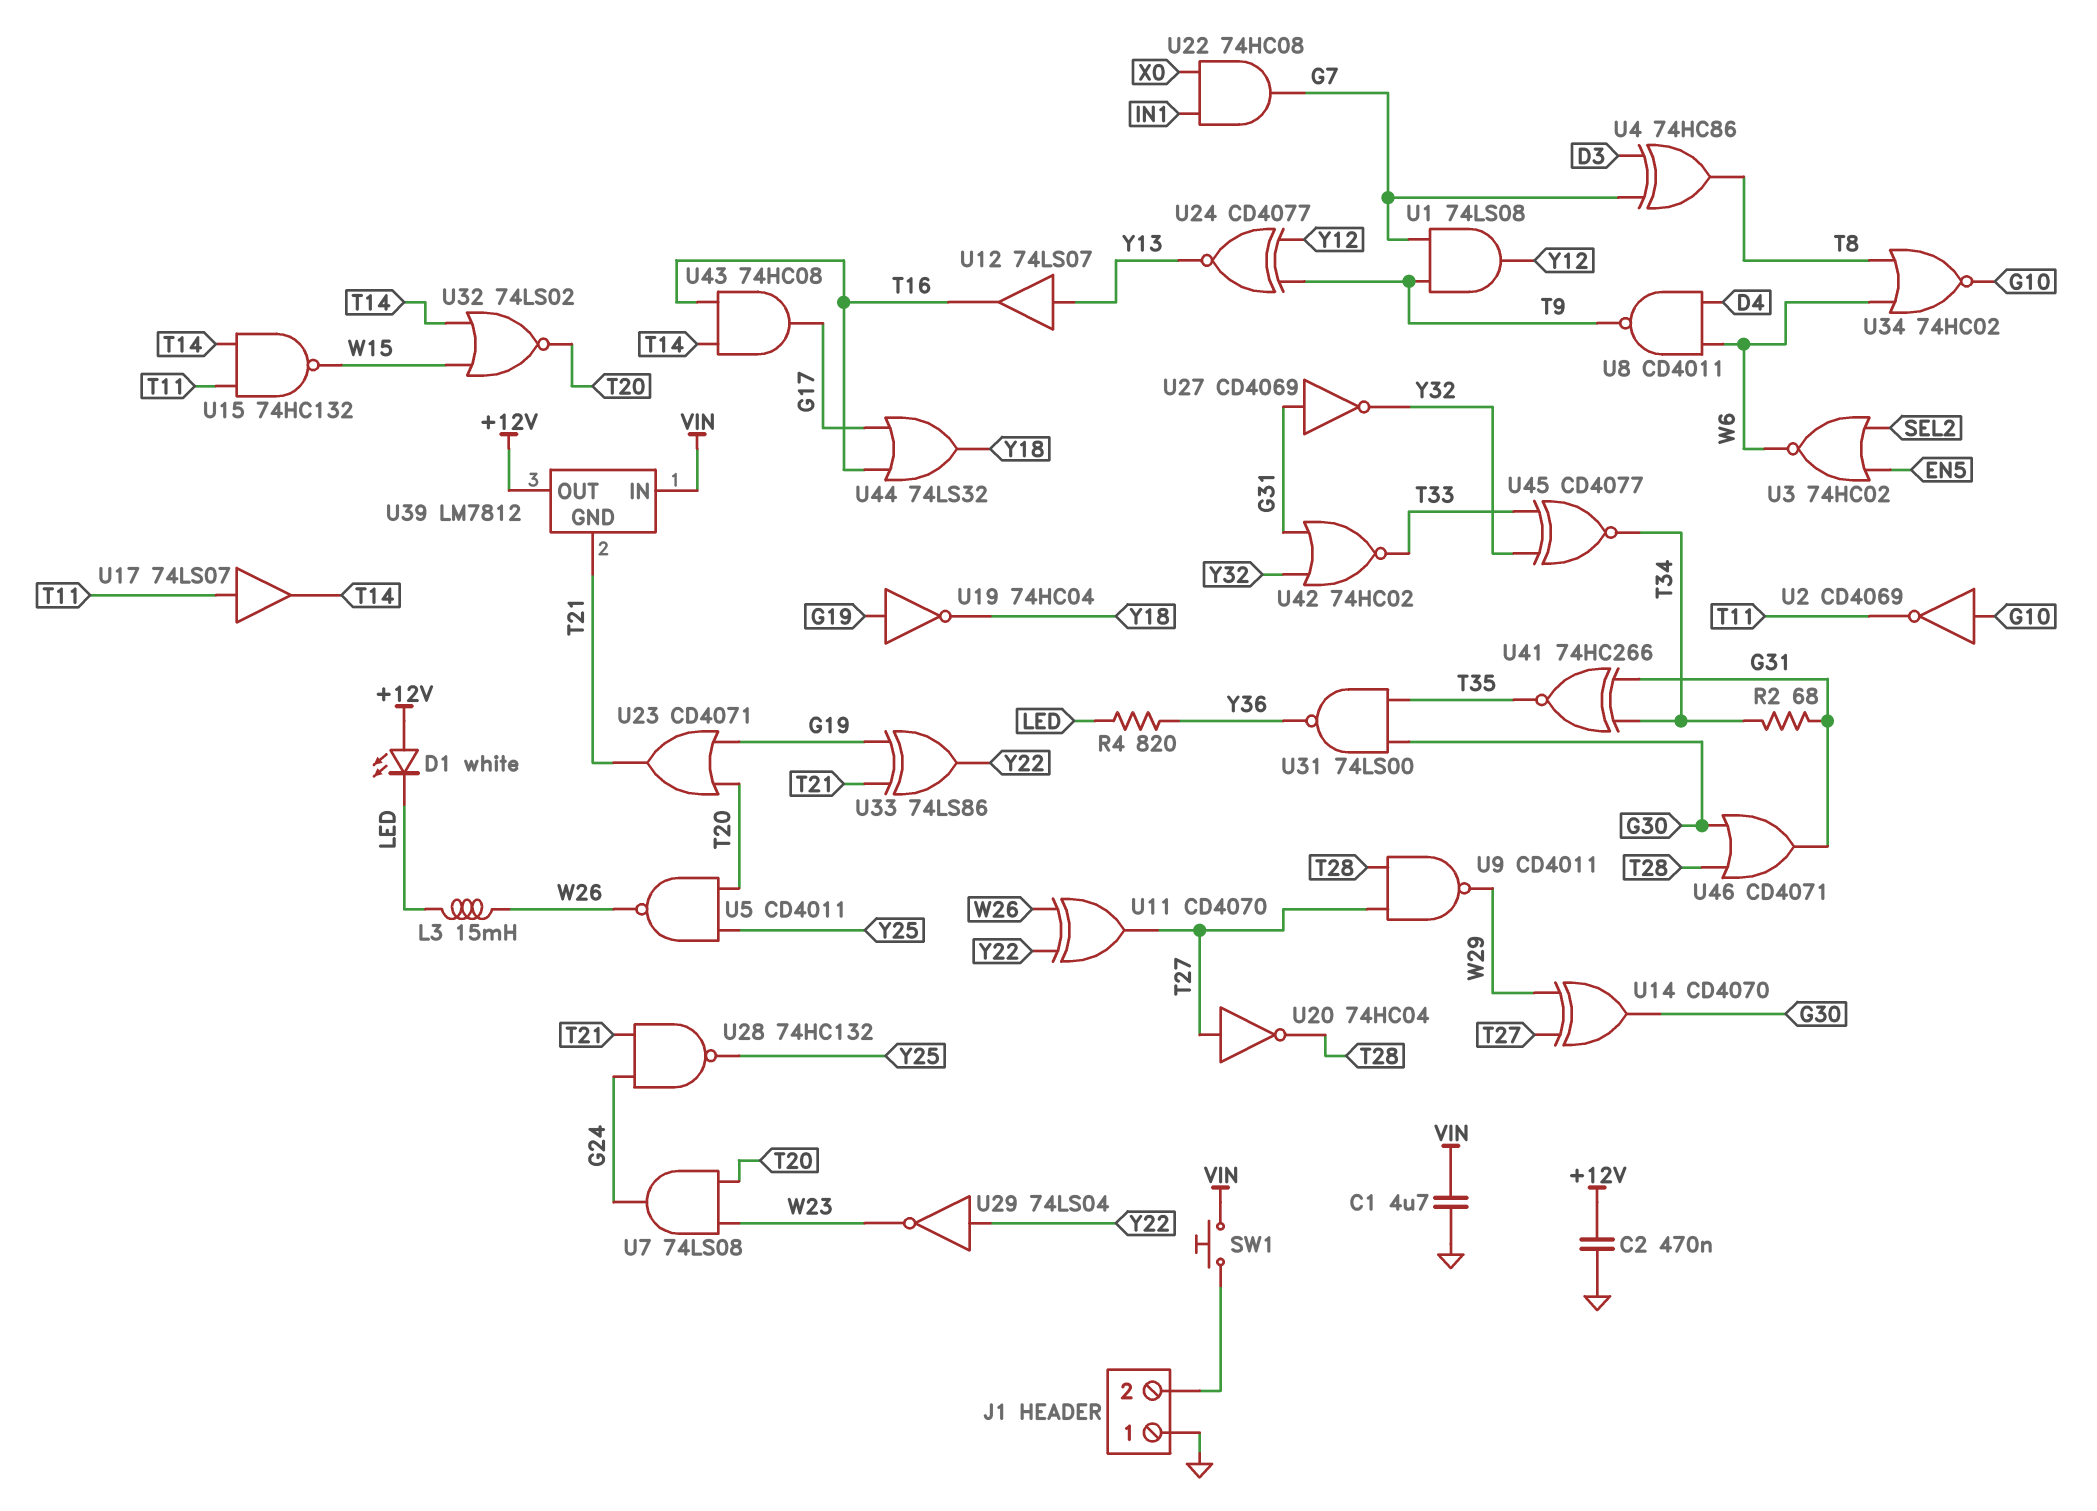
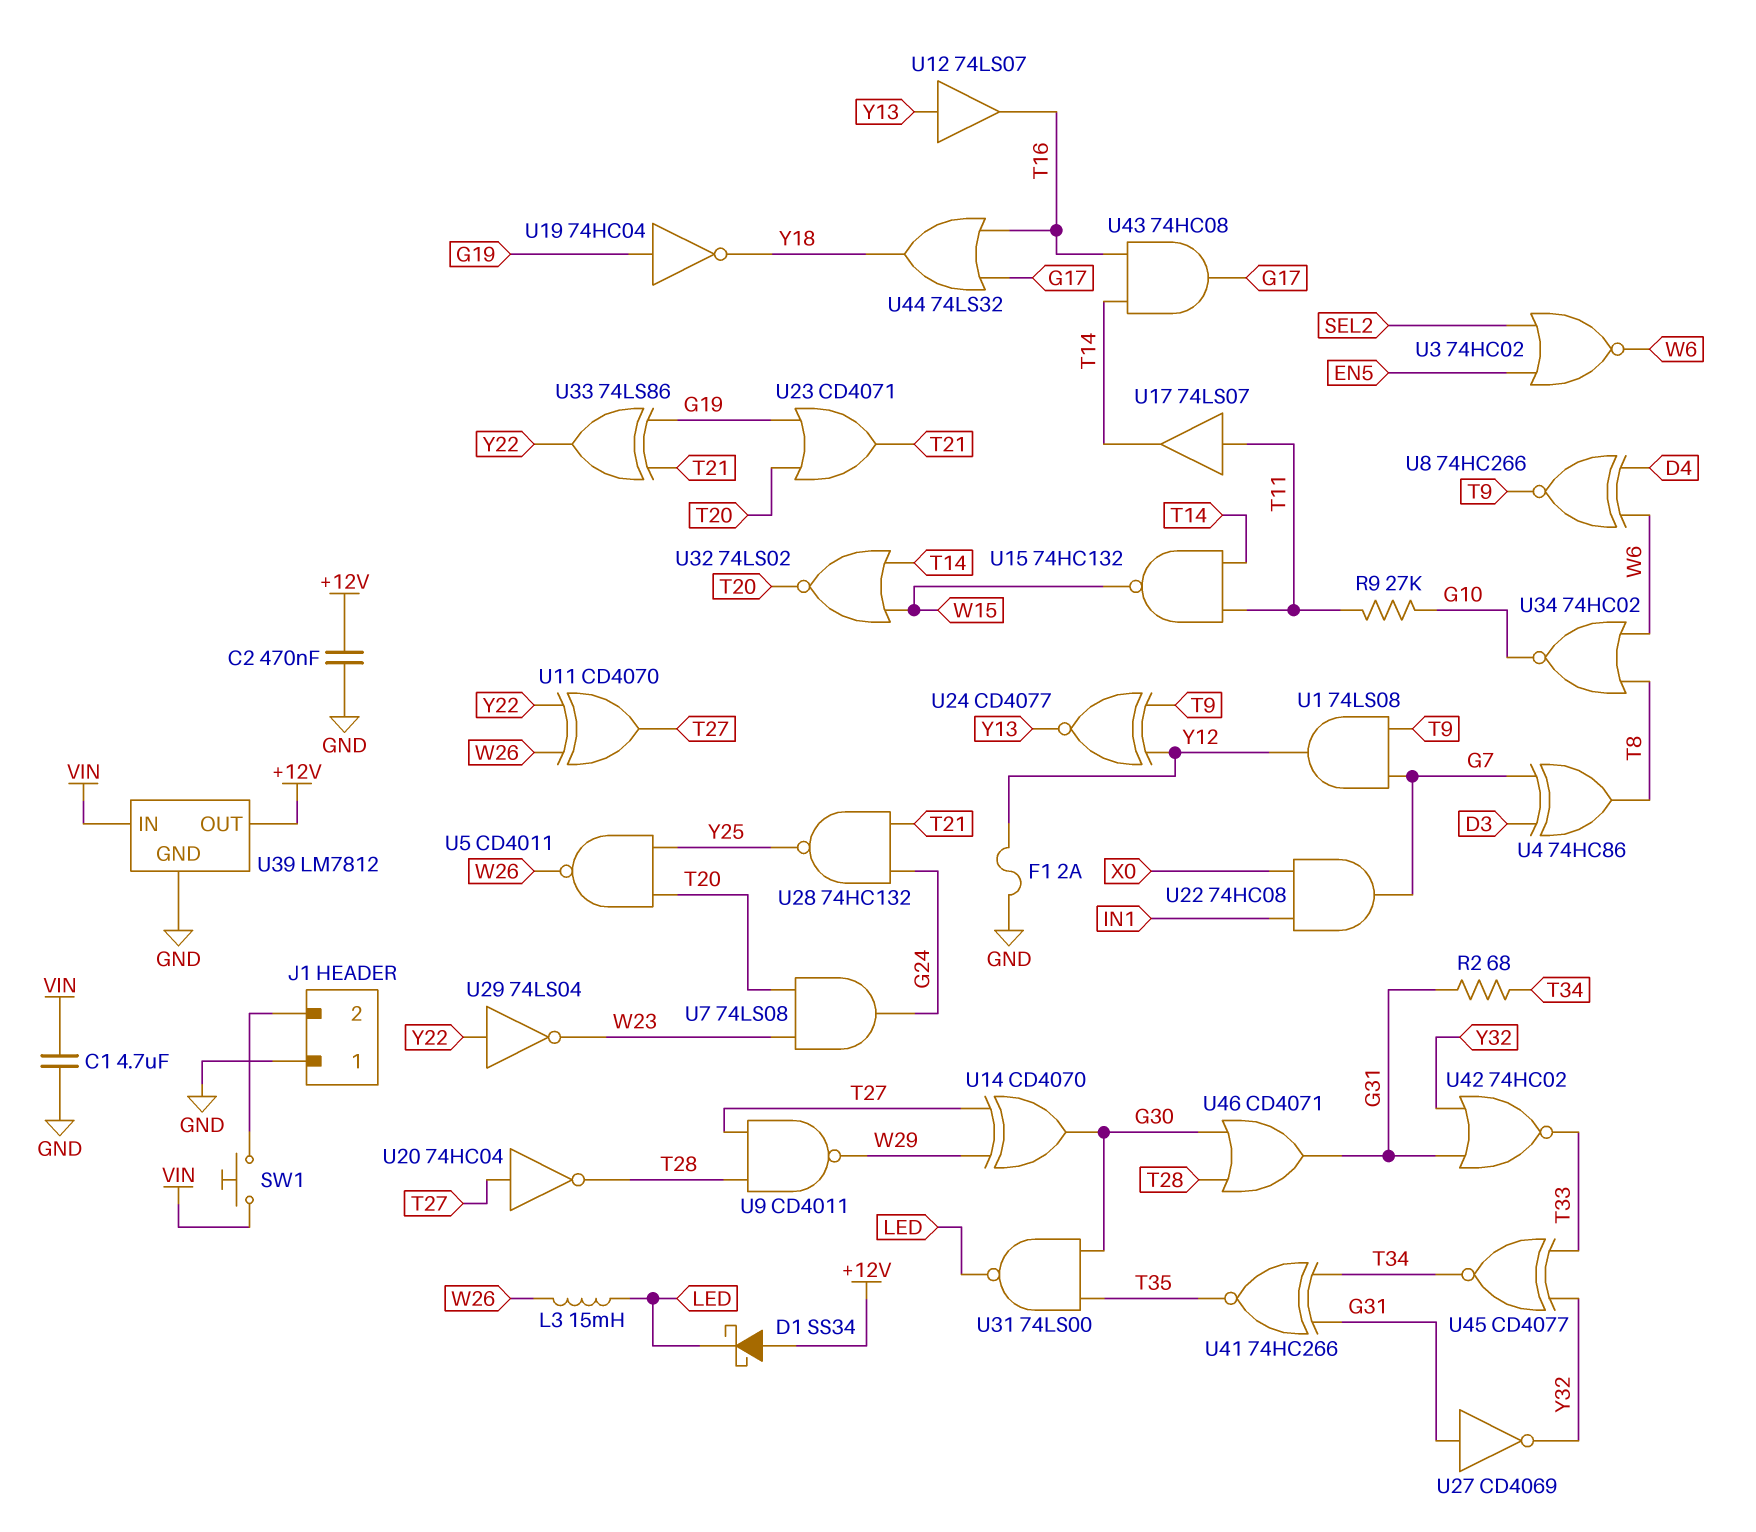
D1: LED white (A +12V, K LED) -> schottky SS34 (A +12V, K LED)
F1: none -> 2A (GND, Y12)
R4: 820 (LED, Y36) -> none
R9: none -> 27k (G10, T11)
U2: NOT CD4069 (in G10, out T11) -> none
U8: NAND CD4011 (in D4, in W6, out T9) -> XNOR 74HC266 (in D4, in W6, out T9)
U31: NAND 74LS00 (in G30, in T35, out Y36) -> NAND 74LS00 (in G30, in T35, out LED)
U39 pin GND: T21 -> GND

